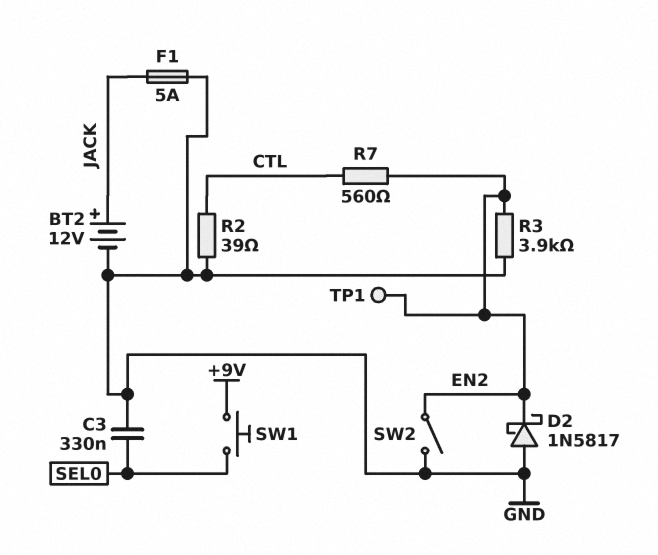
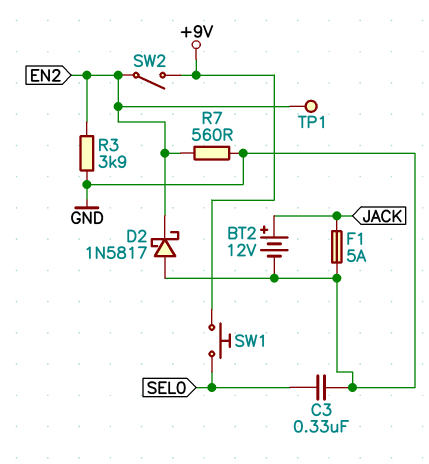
R2: 39 (CTL, GND) -> none
R7: 560 (CTL, EN2) -> 560 (EN2, GND)
SW2: switch (EN2, GND) -> switch (+9V, EN2)

